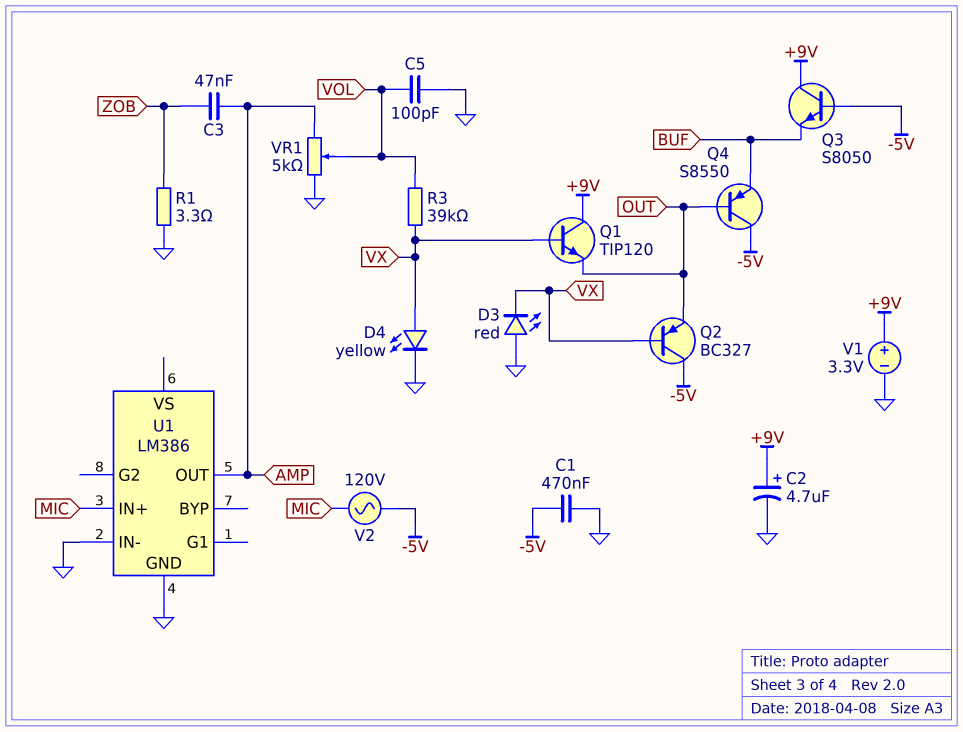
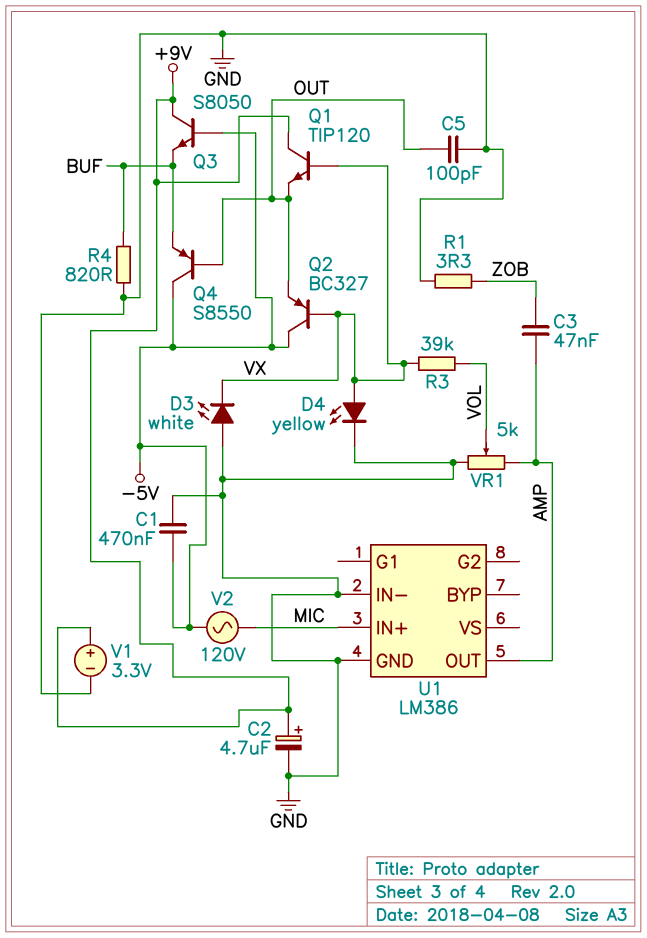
C5: 100pF (GND, VOL) -> 100pF (GND, OUT)
D3: LED red (A GND, K VX) -> LED white (A GND, K VX)
R4: none -> 820 (BUF, GND)

